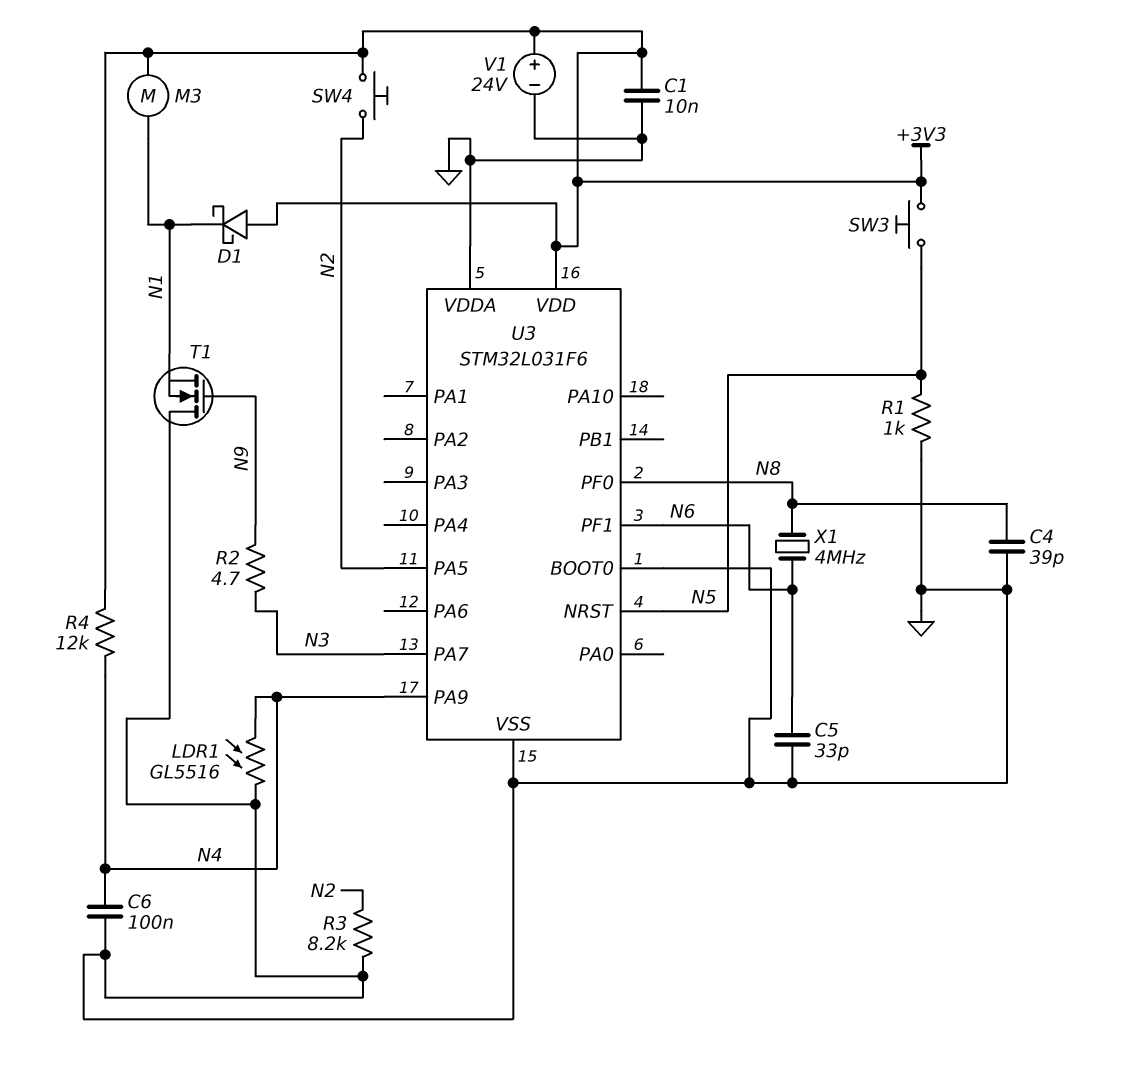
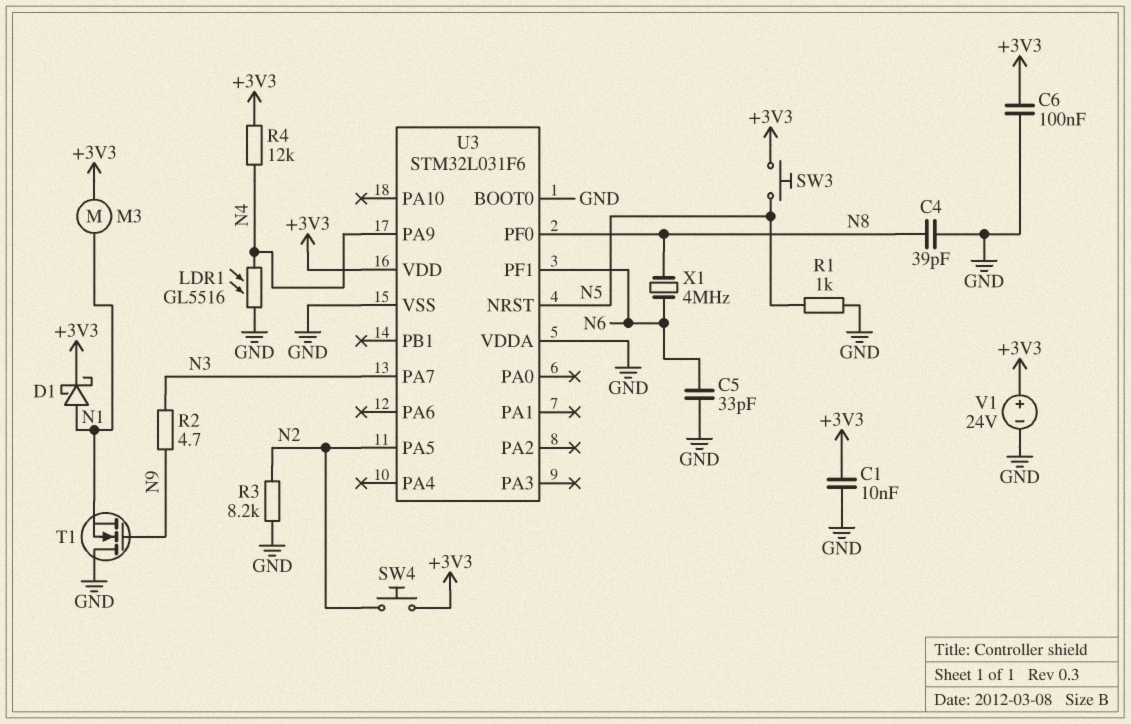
C6: 100nF (GND, N4) -> 100nF (+3V3, GND)
D1: schottky (A +3V3, K N1) -> schottky (A N1, K +3V3)

